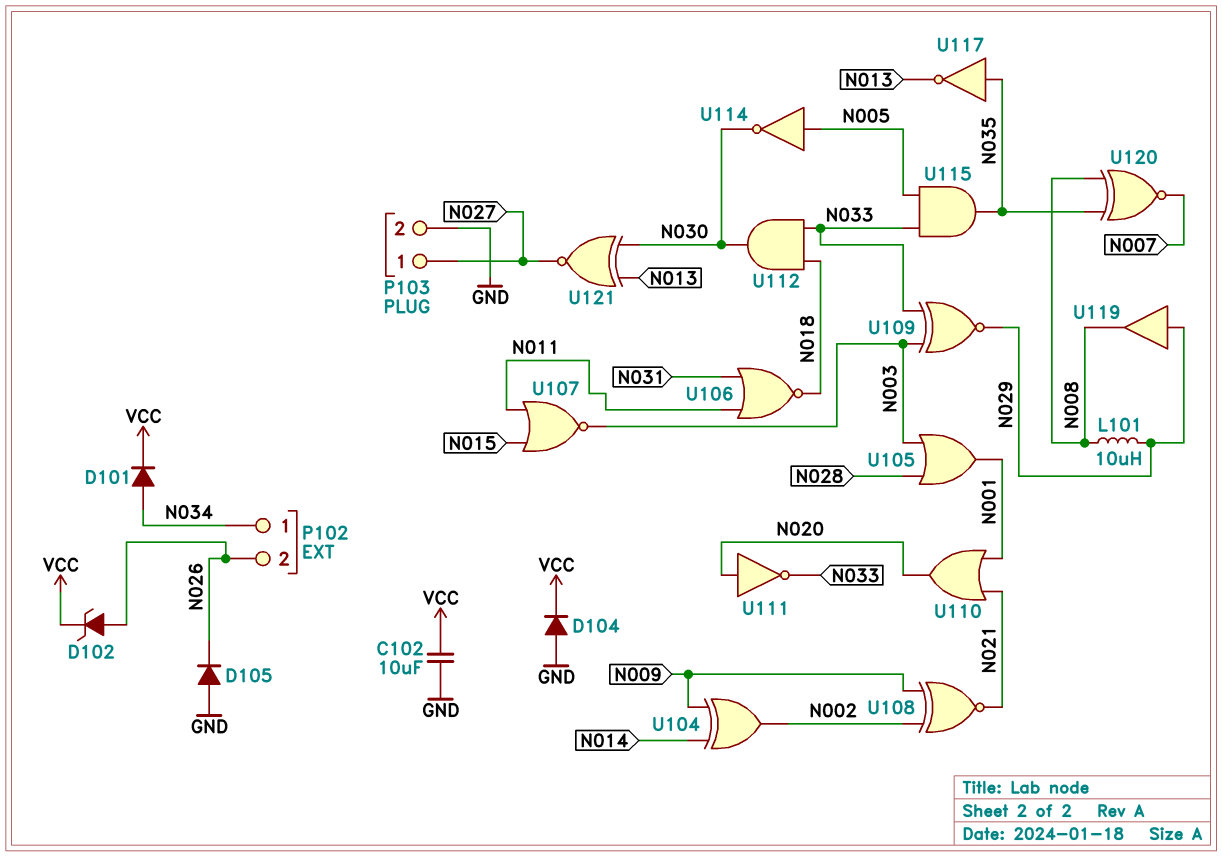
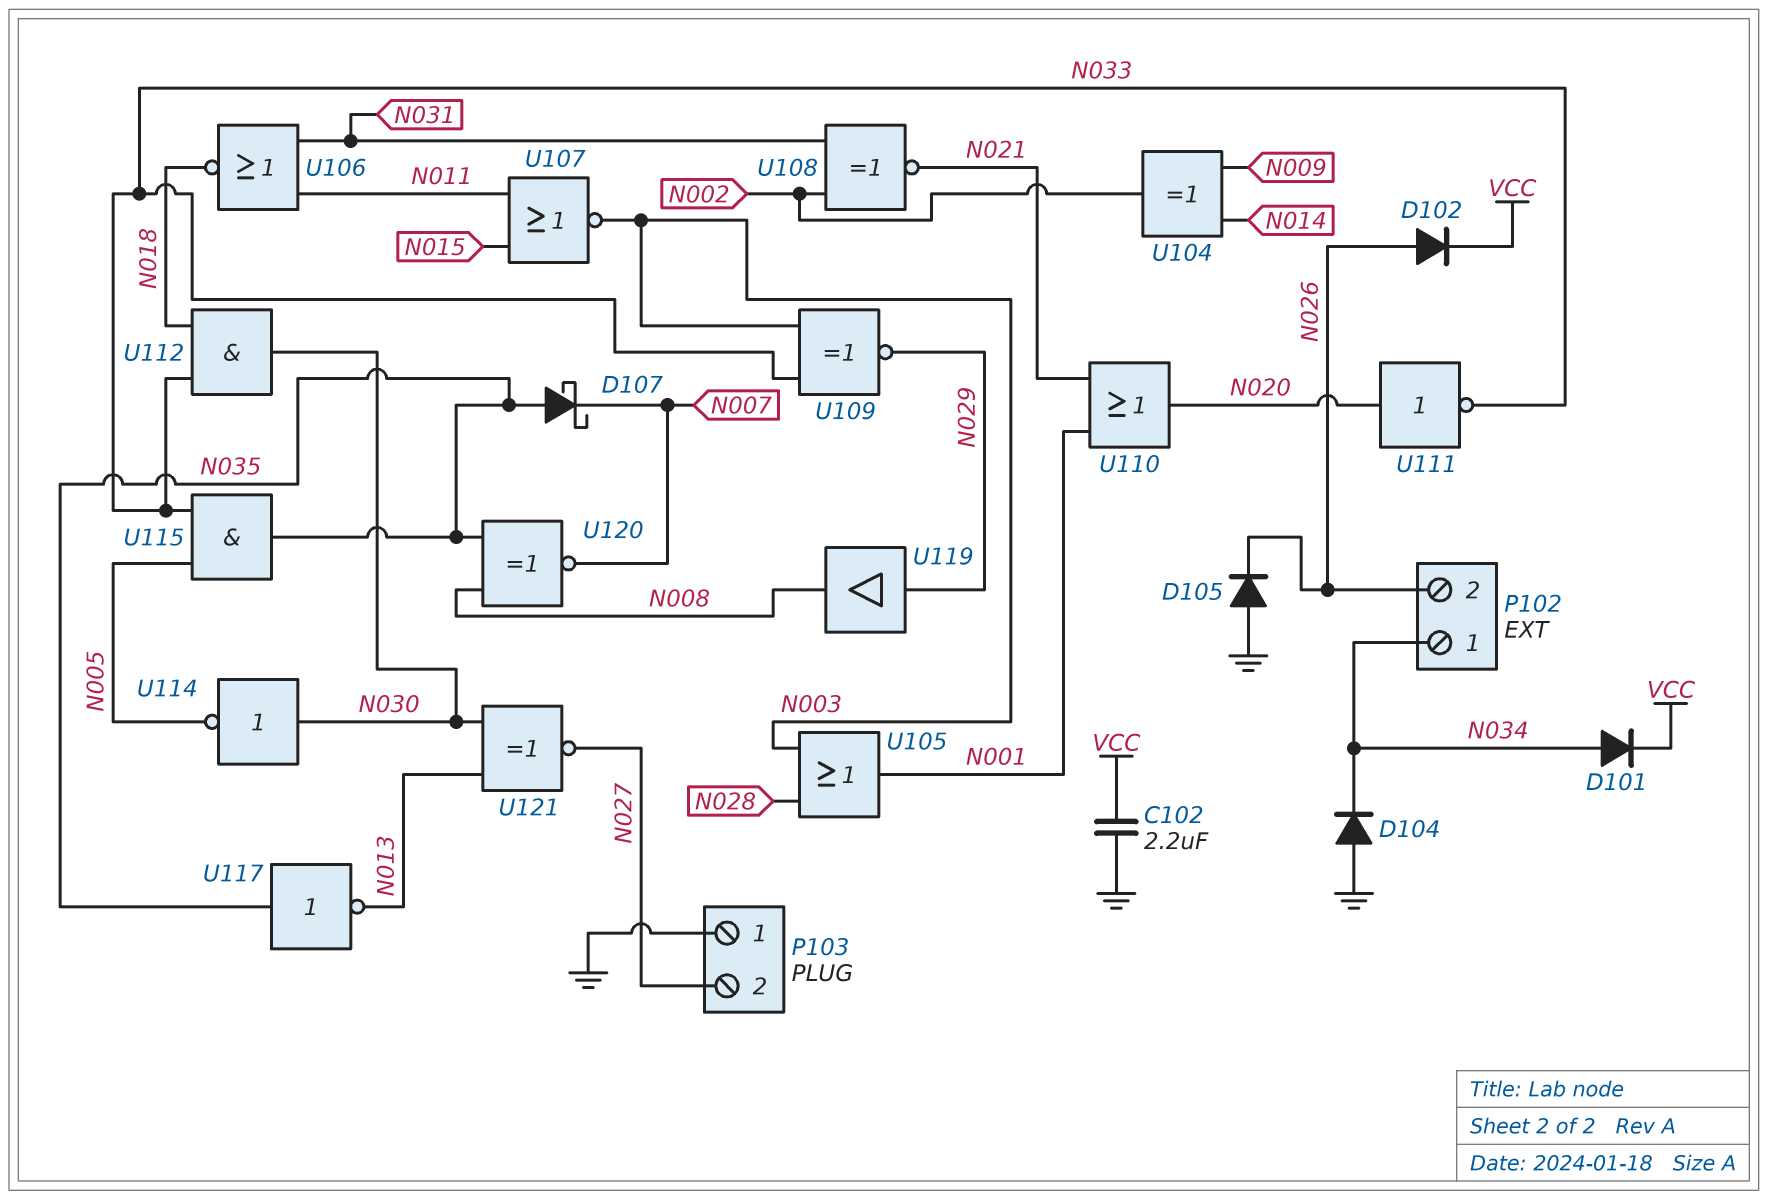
C102: 10uF (GND, VCC) -> 2.2uF (GND, VCC)
D102: zener (A N026, K VCC) -> diode (A N026, K VCC)
D104: diode (A GND, K VCC) -> diode (A GND, K N034)
D107: none -> schottky (A N035, K N007)
L101: 10uH (N008, N029) -> none
P103 pin 1: N027 -> GND
P103 pin 2: GND -> N027
U108: XNOR (in N002, in N009, out N021) -> XNOR (in N002, in N031, out N021)
U114: NOT (in N005, out N030) -> NOT (in N030, out N005)

